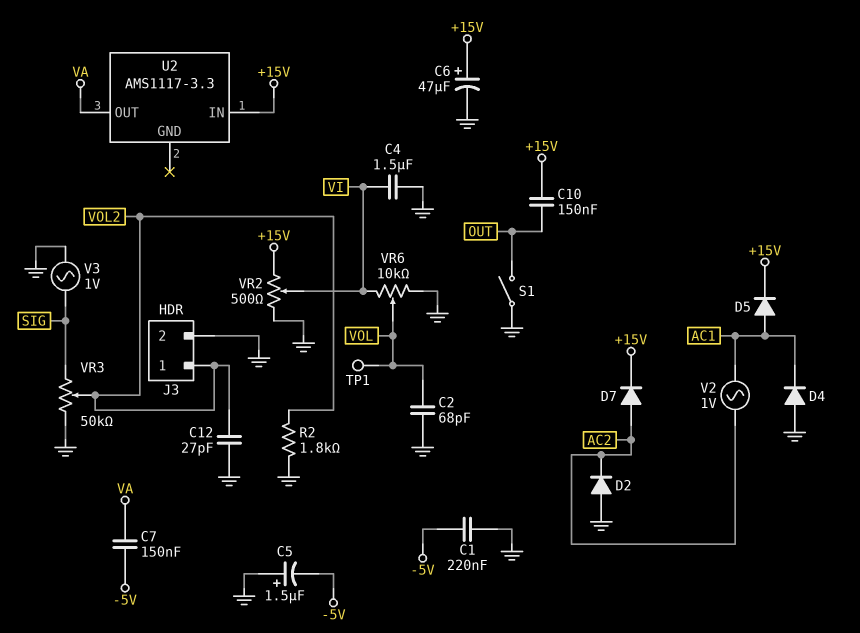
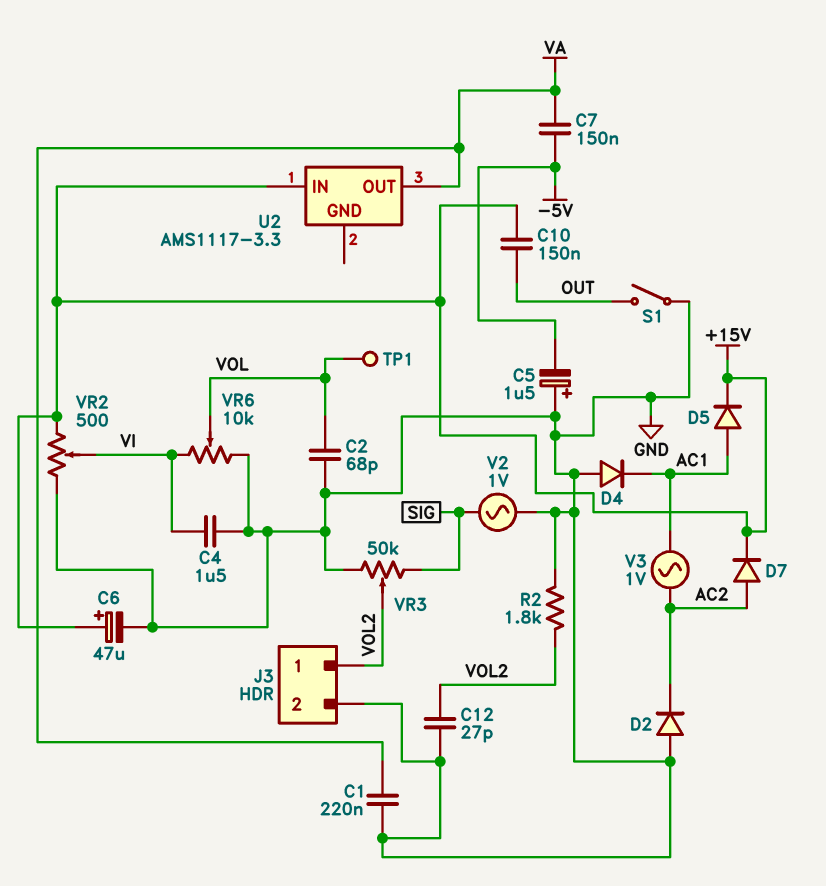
C1: 220nF (-5V, GND) -> 220nF (GND, VA)
V2: AC 1V (AC1, AC2) -> AC 1V (GND, SIG)
V3: AC 1V (GND, SIG) -> AC 1V (AC1, AC2)

